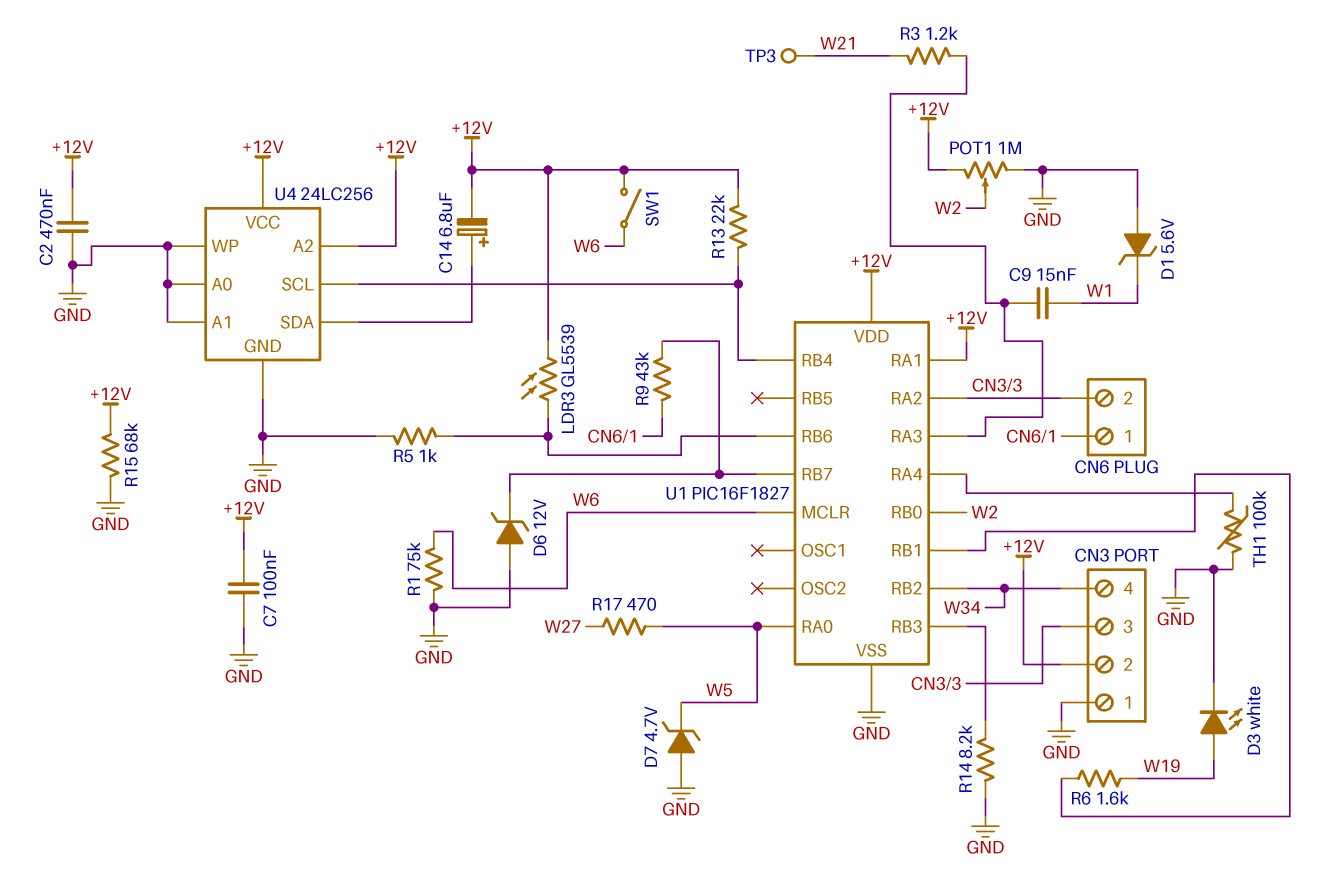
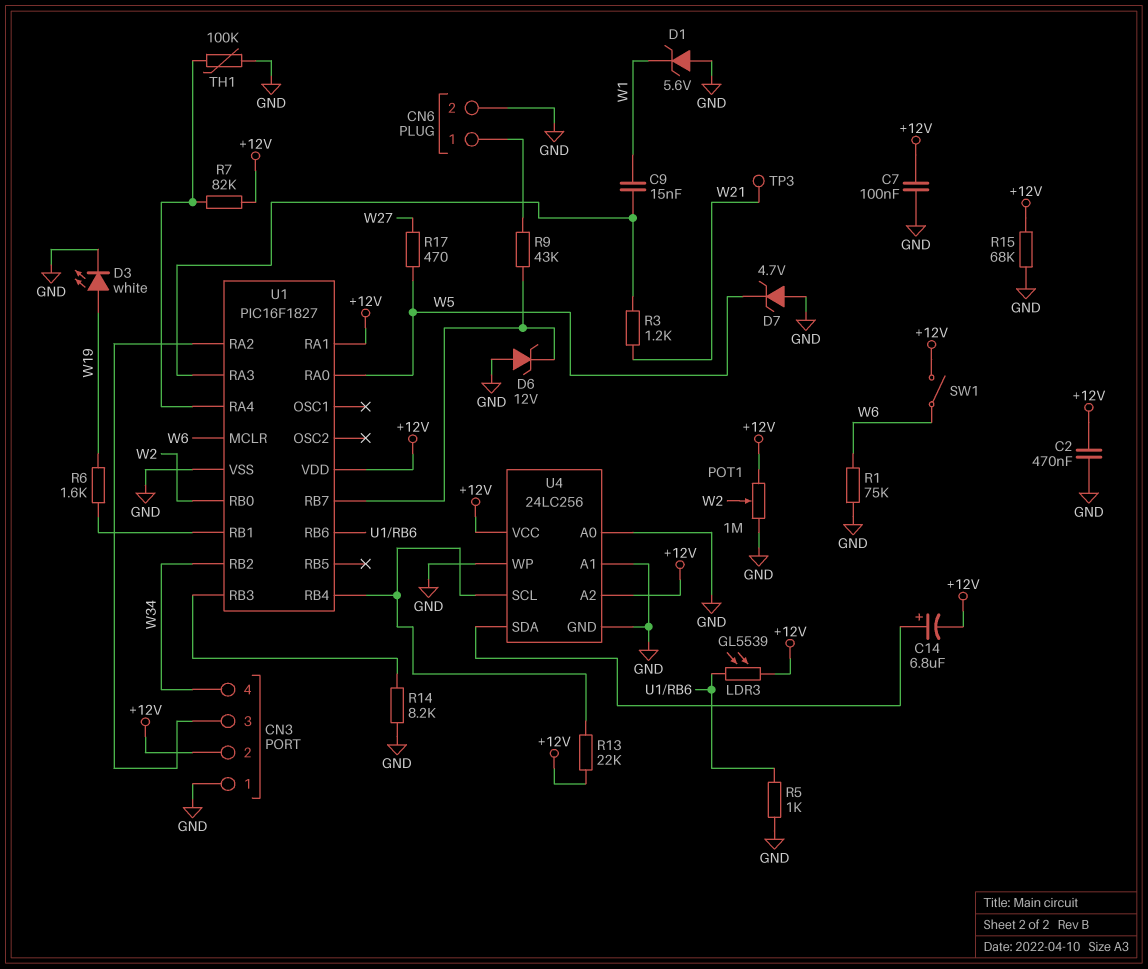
CN6 pin 2: CN3/3 -> GND
R7: none -> 82k (+12V, U1/RA4)

